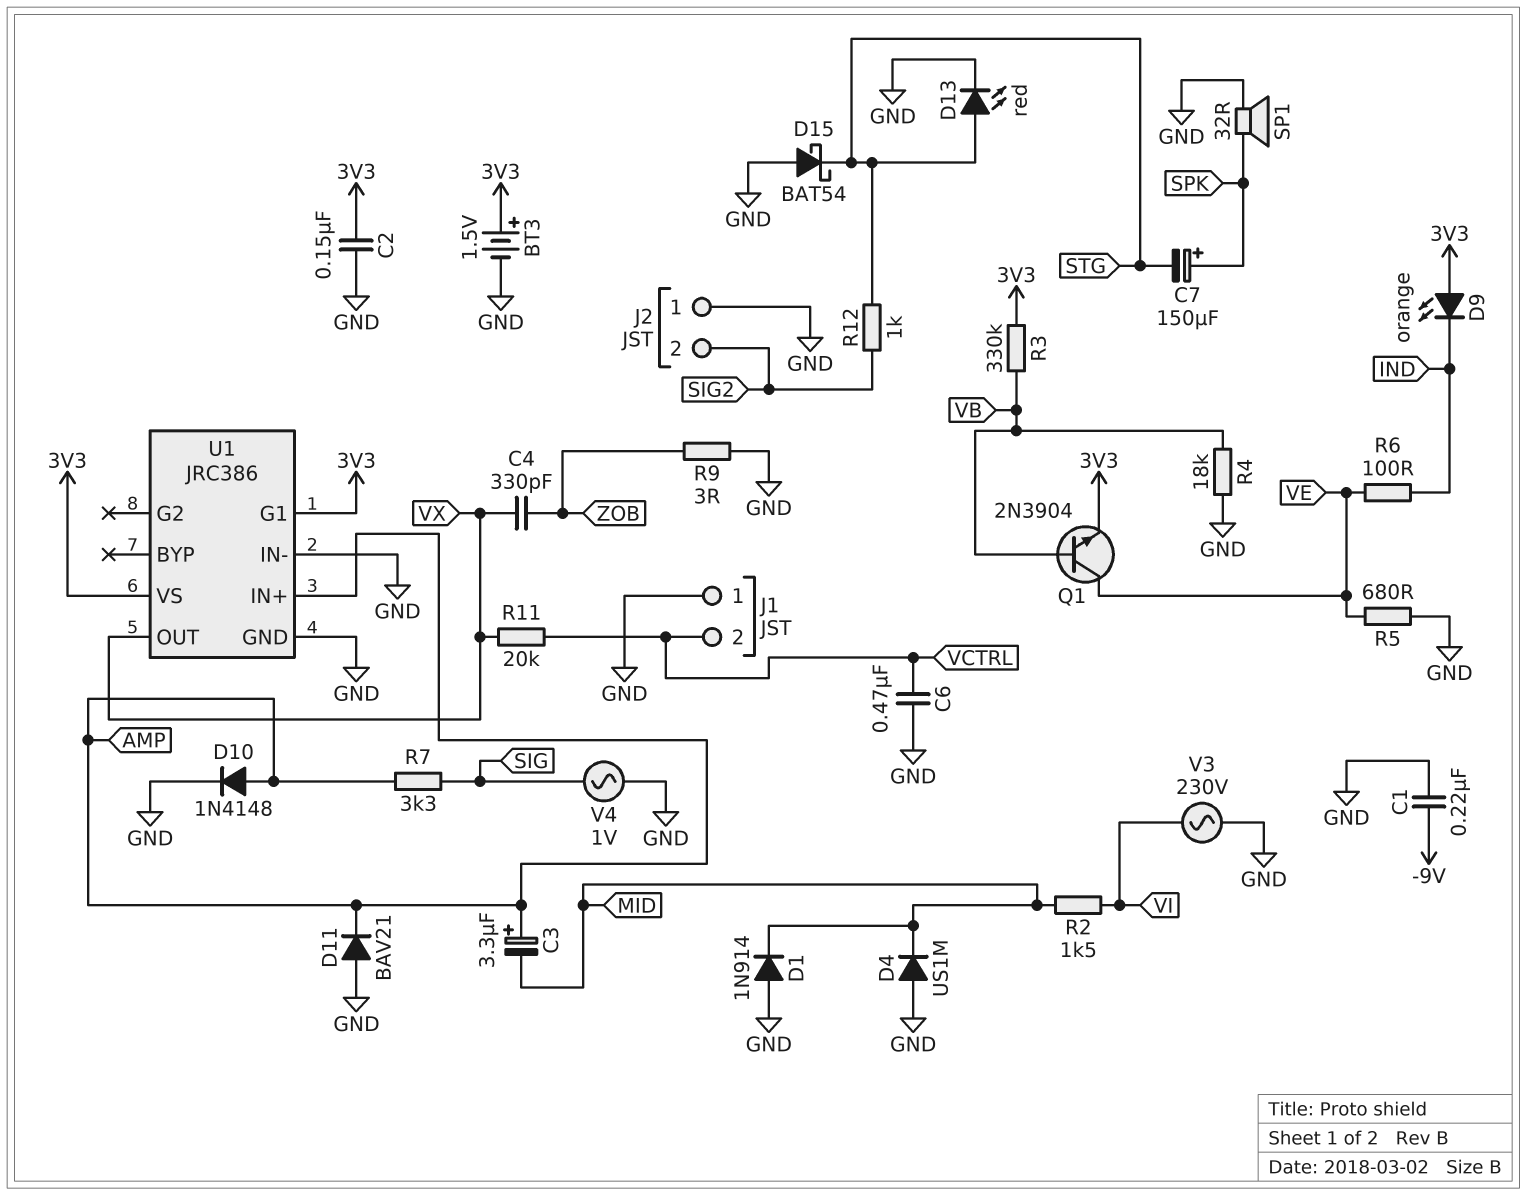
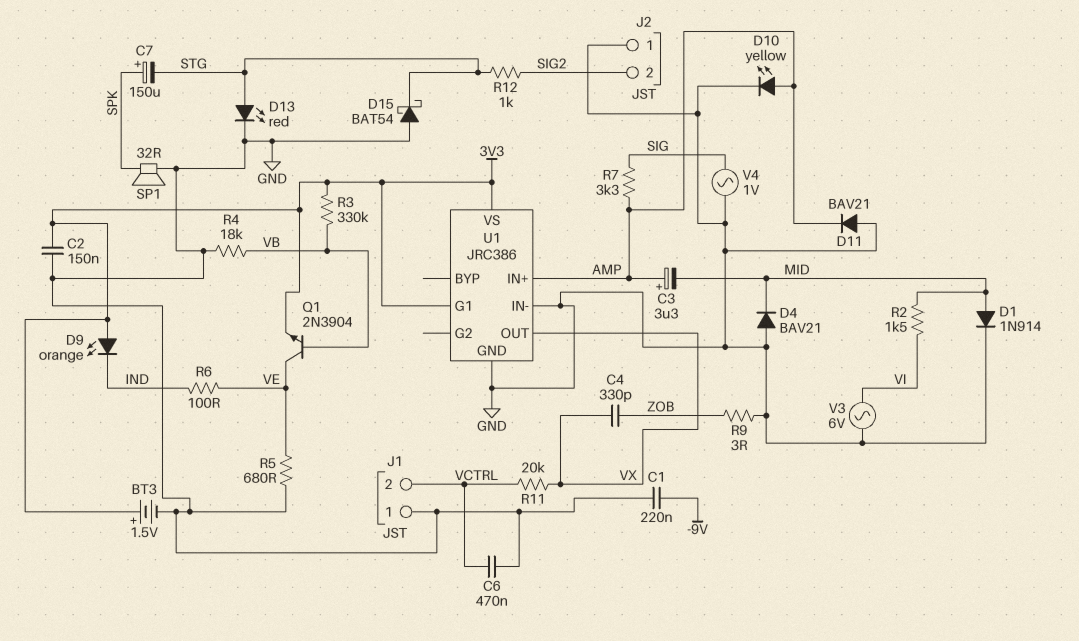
D1: diode 1N914 (A GND, K MID) -> diode 1N914 (A MID, K GND)
D4: diode US1M (A GND, K MID) -> diode BAV21 (A GND, K MID)
D10: diode 1N4148 (A AMP, K GND) -> LED yellow (A AMP, K GND)
V3: AC 230V (GND, VI) -> AC 6V (GND, VI)

